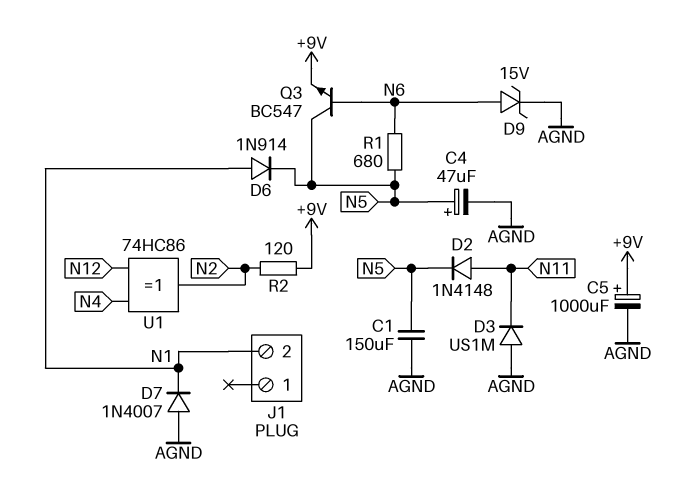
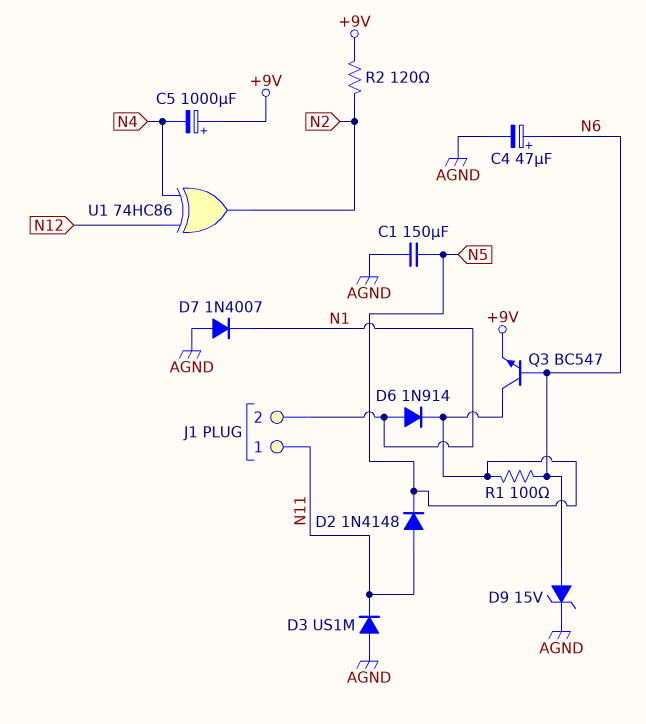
C4: 47uF (plus N5, minus AGND) -> 47uF (plus N6, minus AGND)
C5: 1000uF (plus +9V, minus AGND) -> 1000uF (plus +9V, minus N4)
J1 pin 1: none -> N11
R1: 680 (N5, N6) -> 100 (N5, N6)

